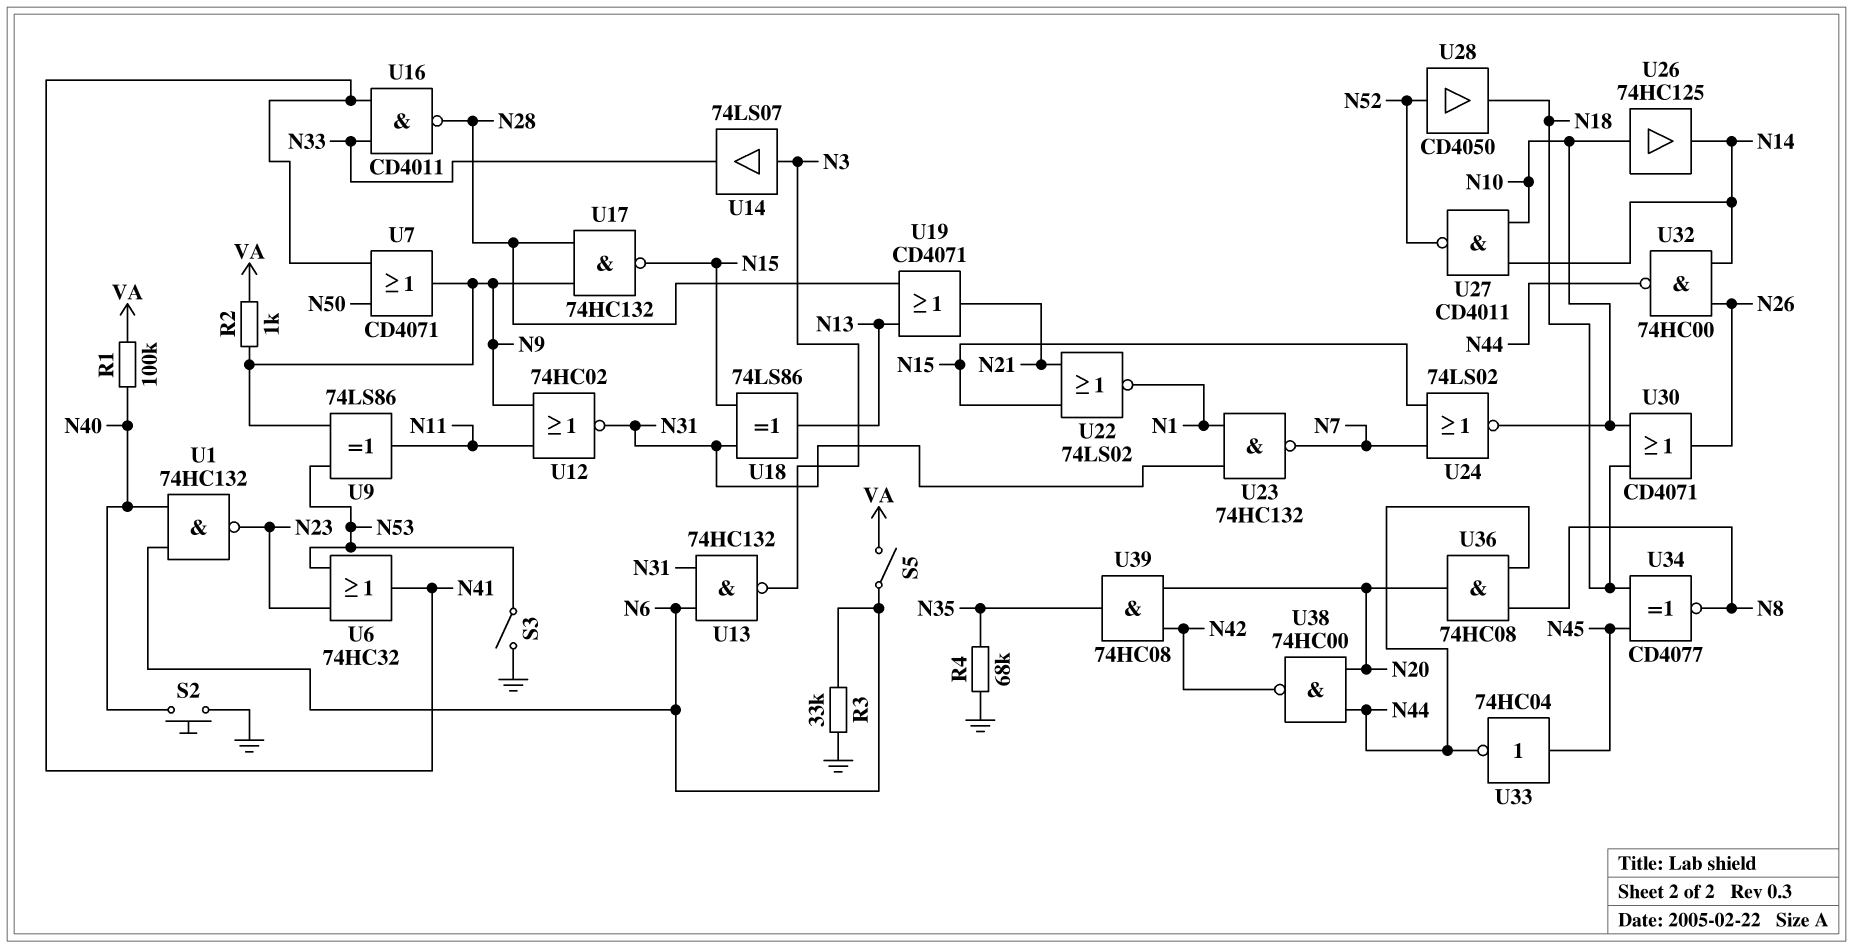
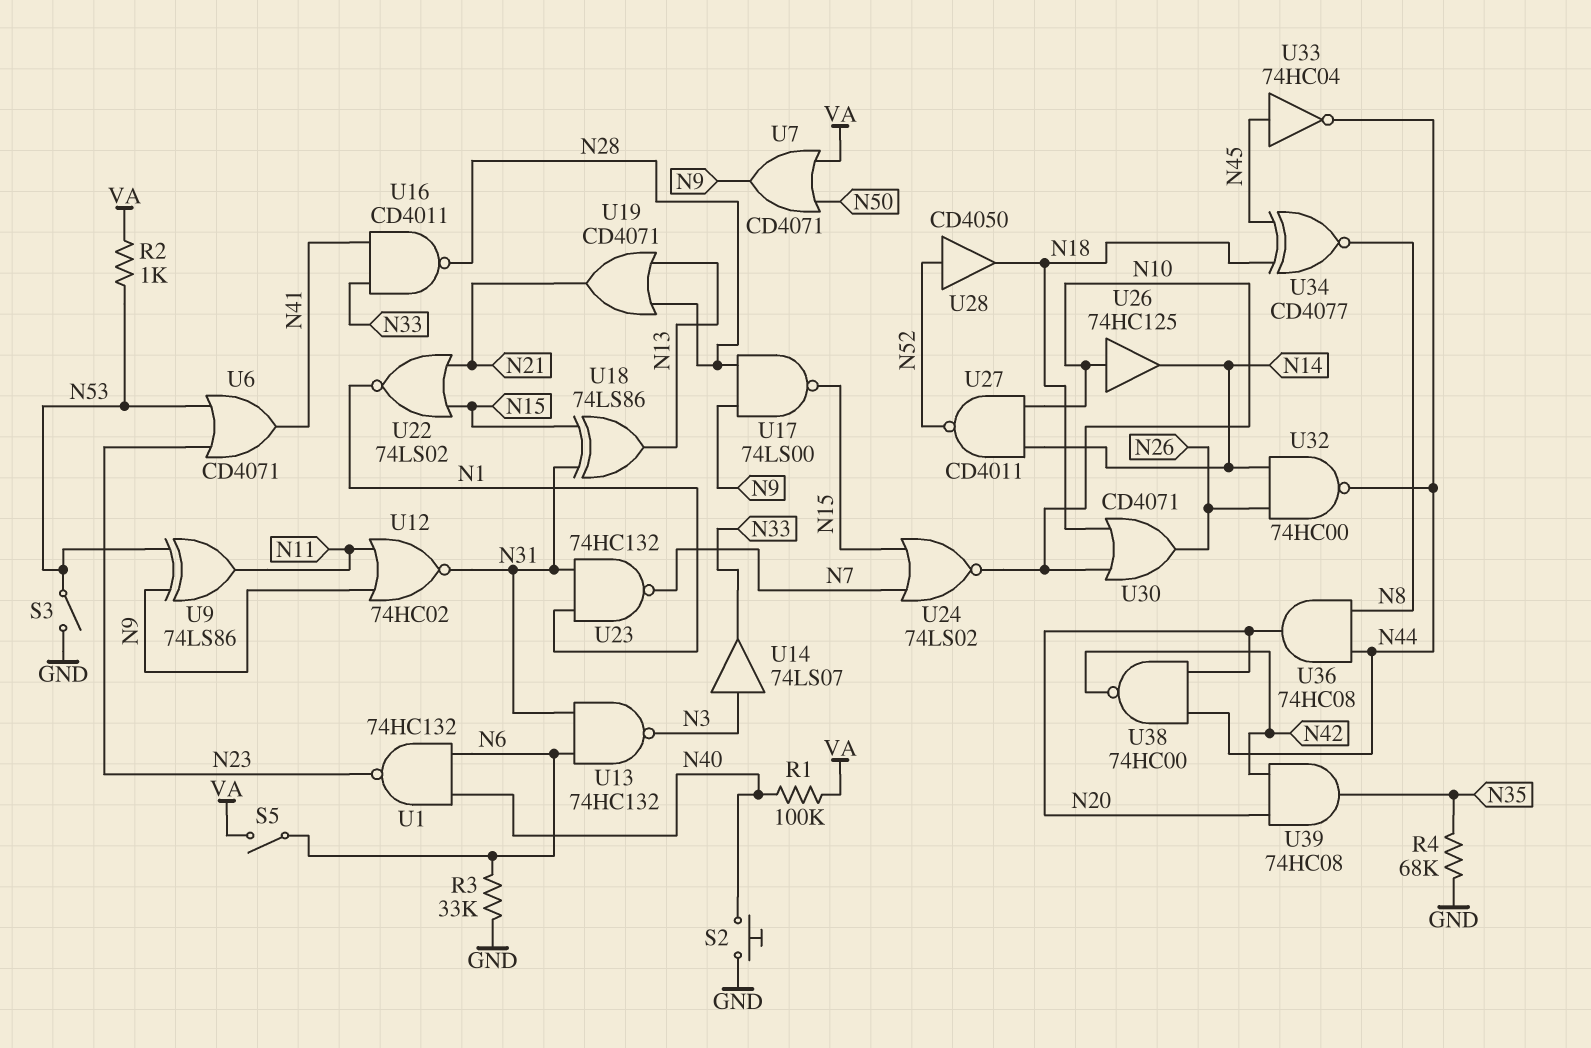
R2: 1k (N9, VA) -> 1k (N53, VA)
U6: OR 74HC32 (in N23, in N53, out N41) -> OR CD4071 (in N23, in N53, out N41)
U7: OR CD4071 (in N41, in N50, out N9) -> OR CD4071 (in N50, in VA, out N9)
U17: NAND 74HC132 (in N9, in N28, out N15) -> NAND 74LS00 (in N9, in N28, out N15)

